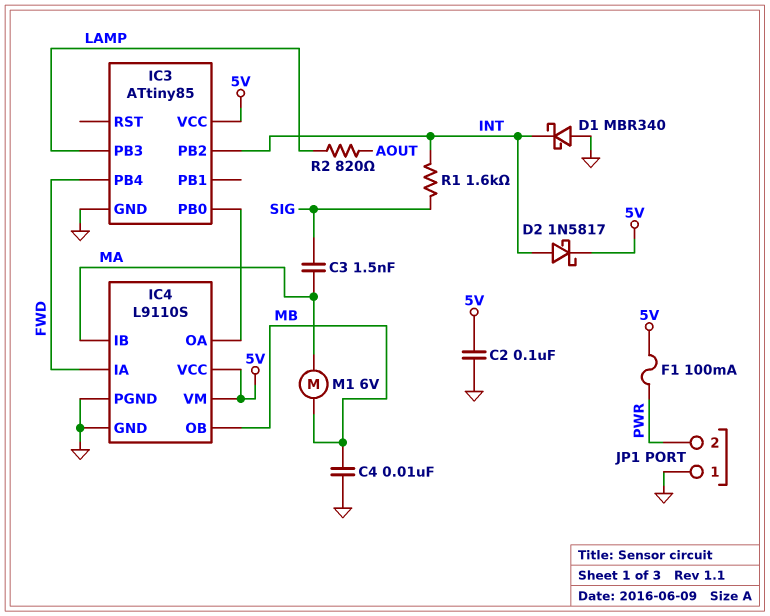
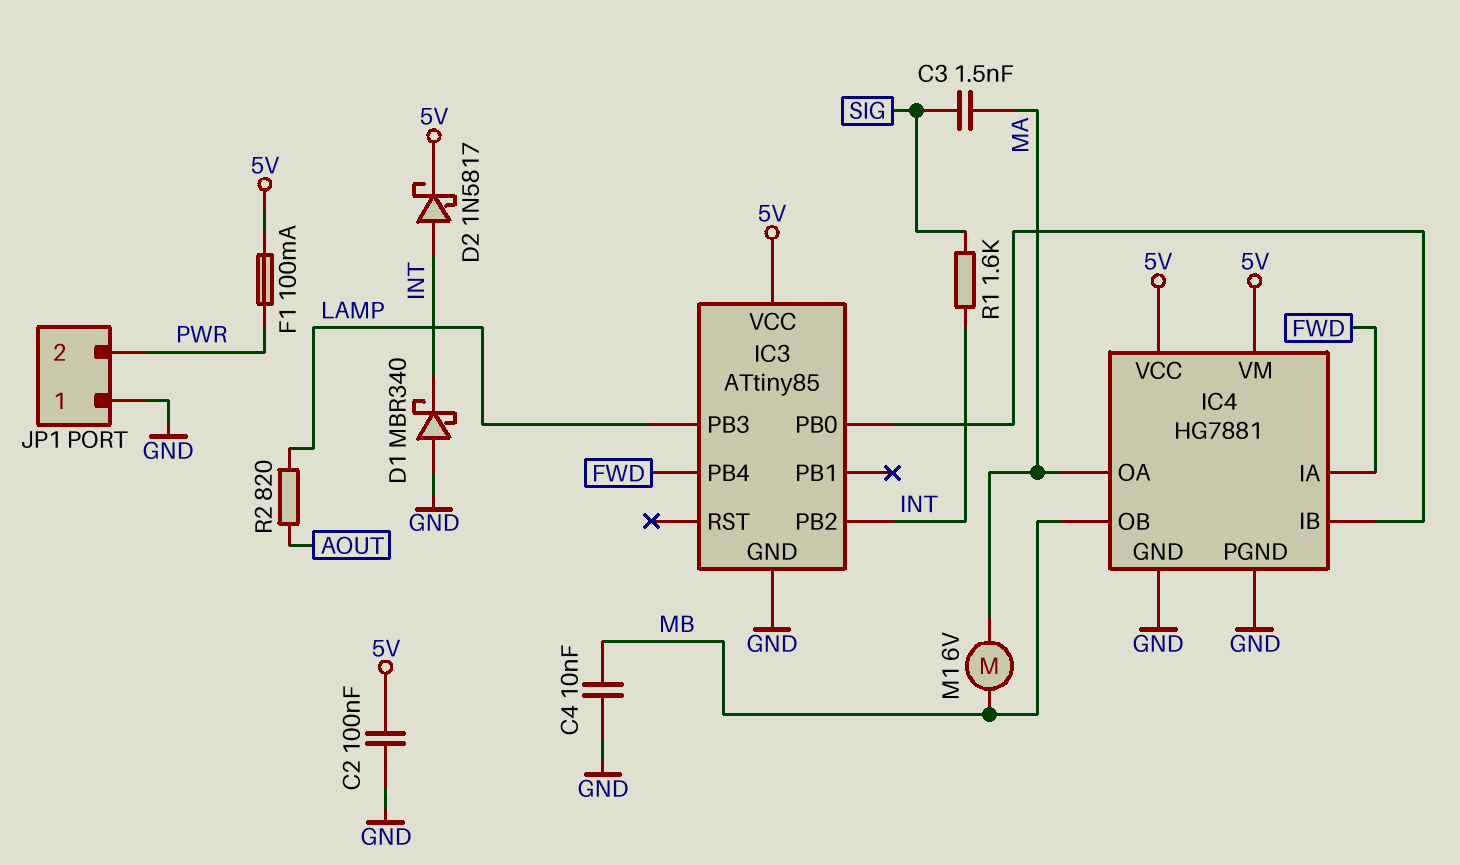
IC4: L9110S -> HG7881
IC4 pin IB: MA -> IC3/PB0
IC4 pin OA: IC3/PB0 -> MA

